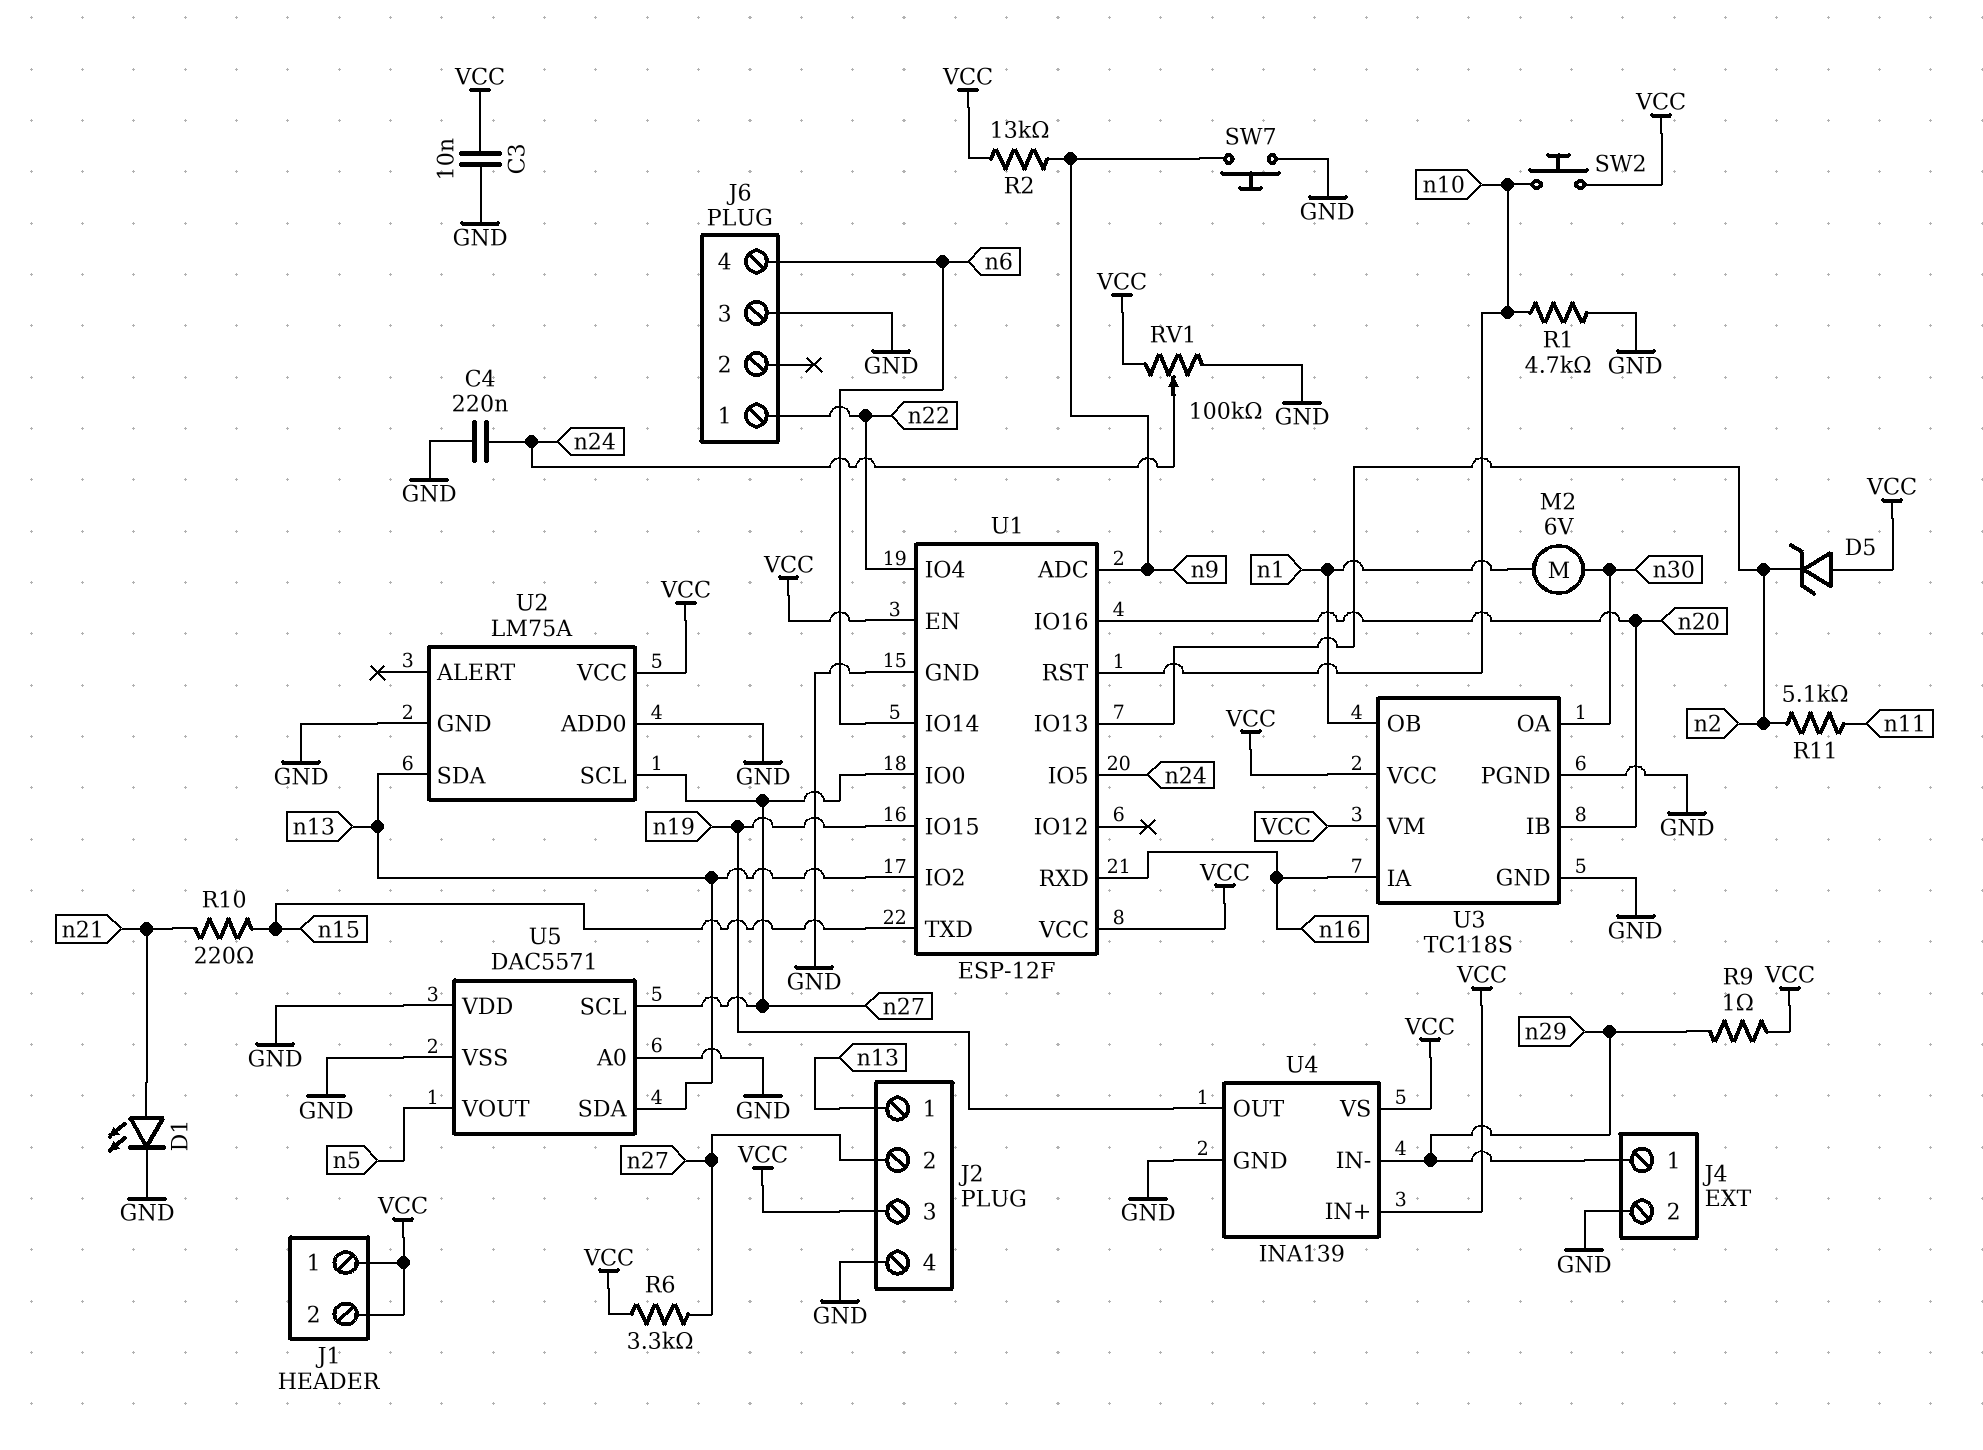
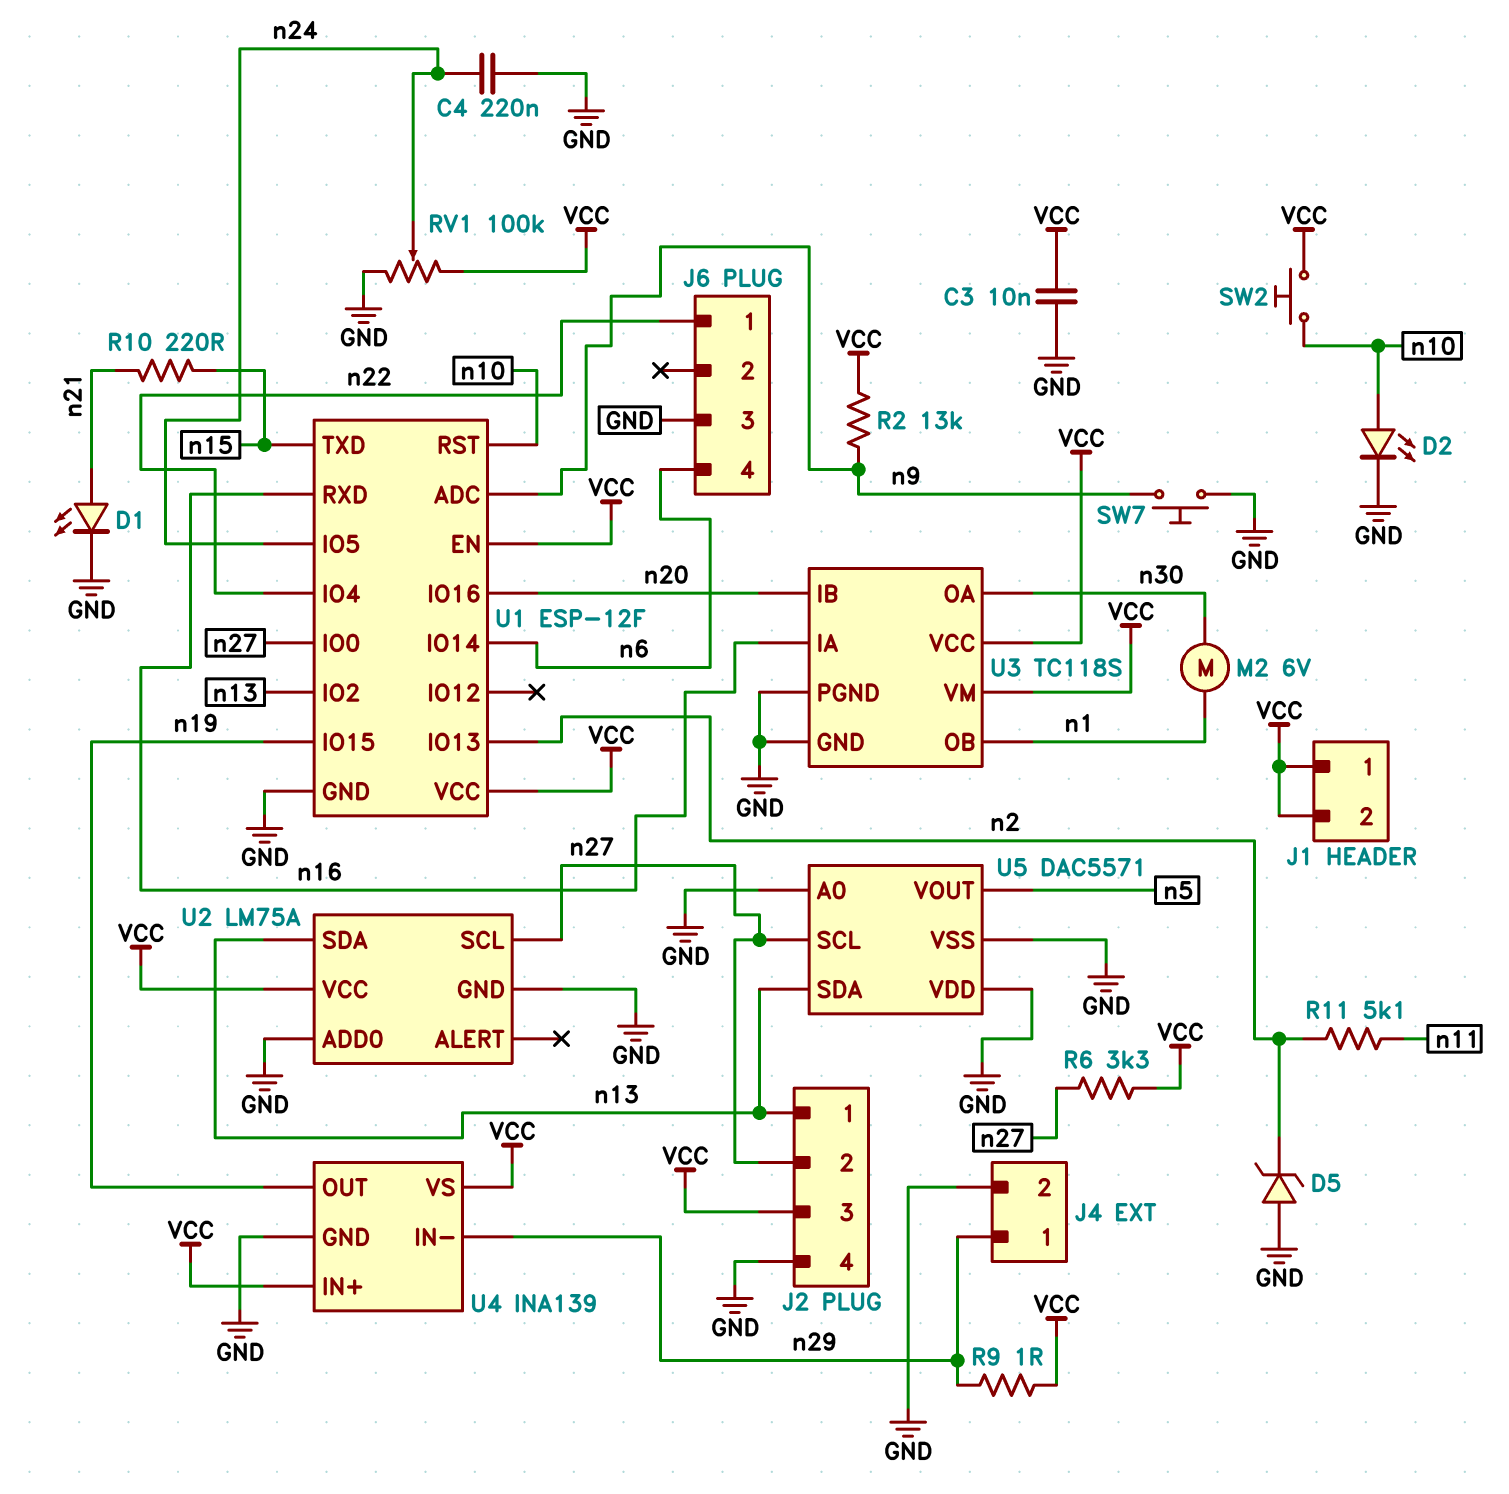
D2: none -> LED (A n10, K GND)
D5: zener (A VCC, K n2) -> zener (A GND, K n2)
R1: 4.7k (GND, n10) -> none

